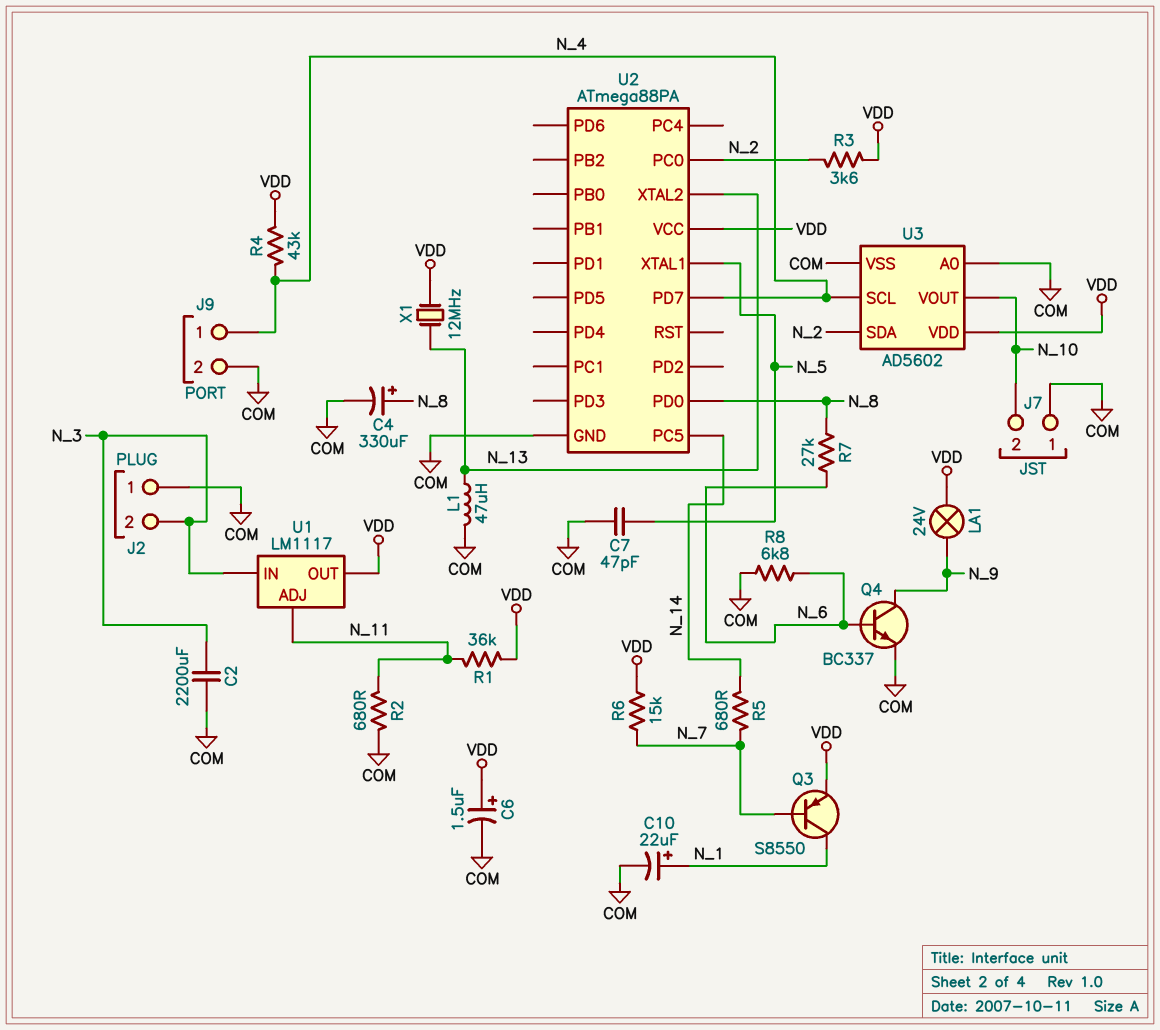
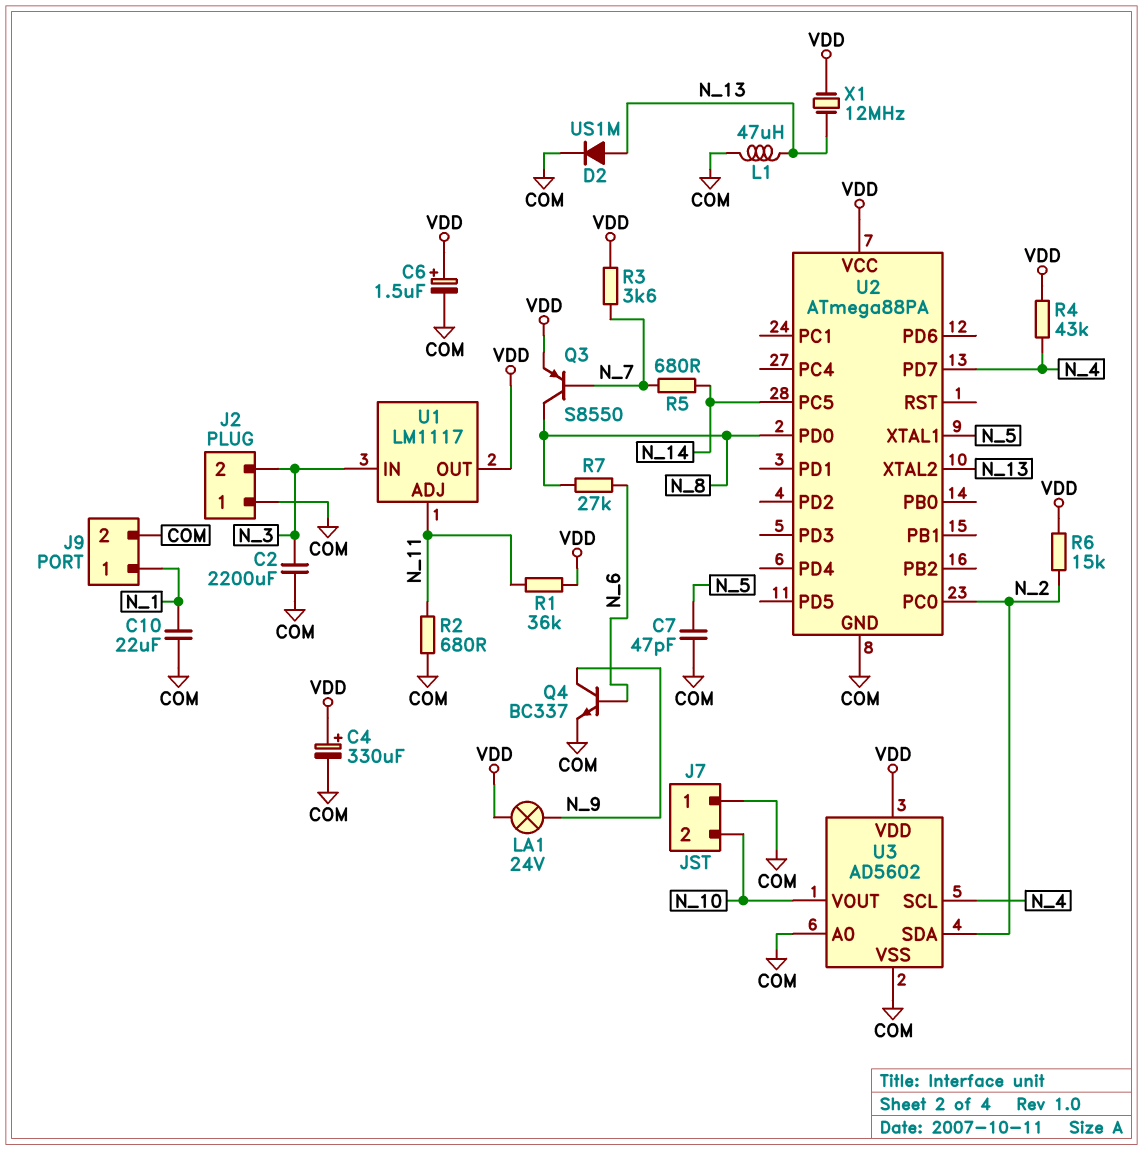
C4: 330uF (plus N_8, minus COM) -> 330uF (plus VDD, minus COM)
C10: 22uF (plus N_1, minus COM) -> 22uF (COM, N_1)
D2: none -> diode US1M (A N_13, K COM)
J9 pin 1: N_4 -> N_1
Q3: PNP S8550 (B N_7, C N_1, E VDD) -> PNP S8550 (B N_7, C N_8, E VDD)
R3: 3.6k (N_2, VDD) -> 3.6k (N_7, VDD)
R6: 15k (N_7, VDD) -> 15k (N_2, VDD)
R8: 6.8k (COM, N_6) -> none

